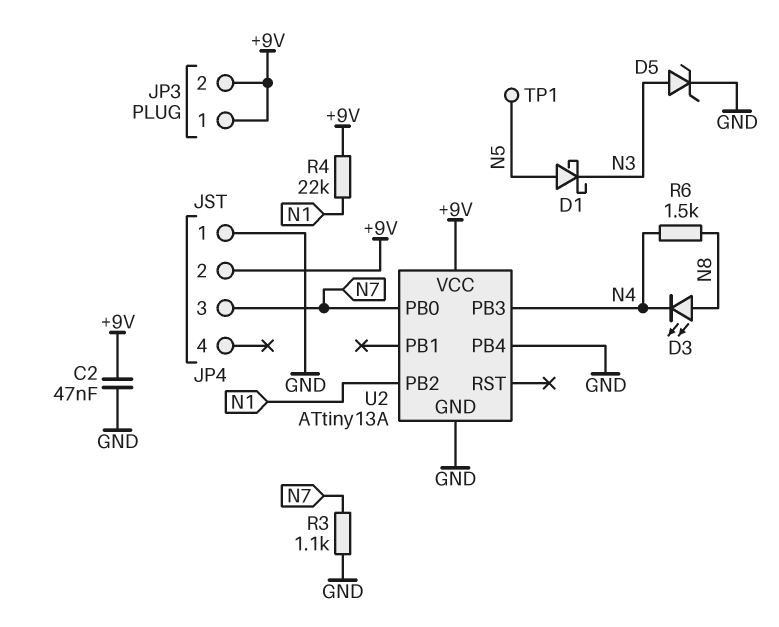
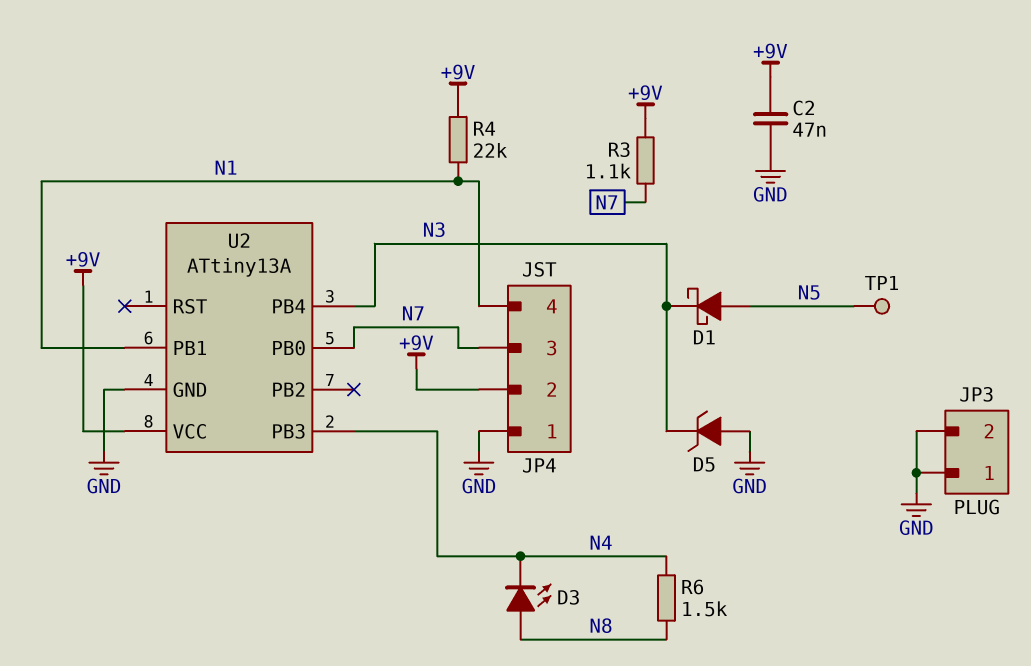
D5: zener (A N3, K GND) -> zener (A GND, K N3)
JP3 pin 1: +9V -> GND
JP3 pin 2: +9V -> GND
JP4 pin 4: none -> N1
R3: 1.1k (GND, N7) -> 1.1k (+9V, N7)
U2 pin PB1: none -> N1
U2 pin PB2: N1 -> none
U2 pin PB4: GND -> N3

